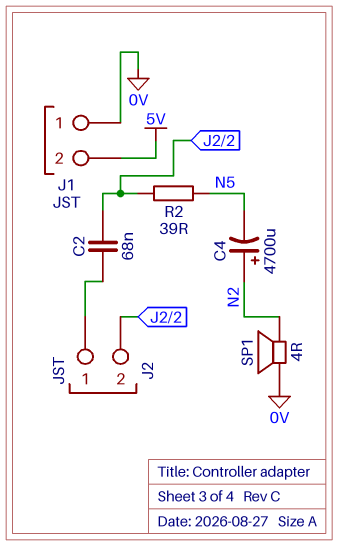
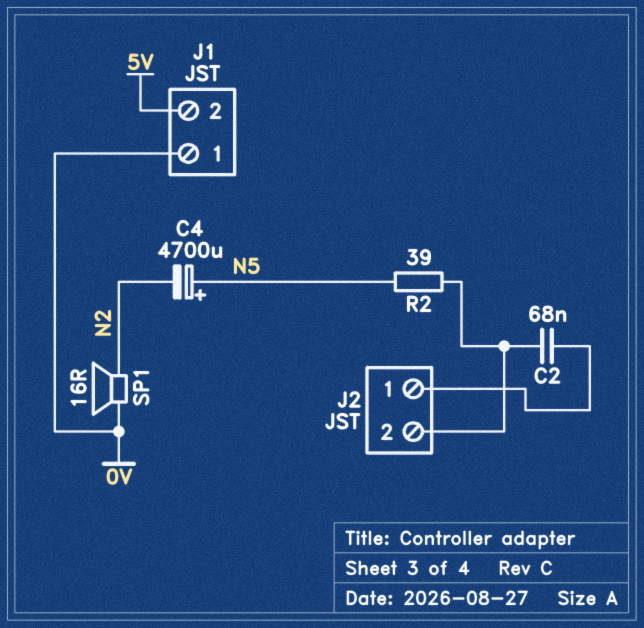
C4: 4700uF (plus N2, minus N5) -> 4700uF (plus N5, minus N2)
SP1: speaker 4R (0V, N2) -> speaker 16R (0V, N2)

